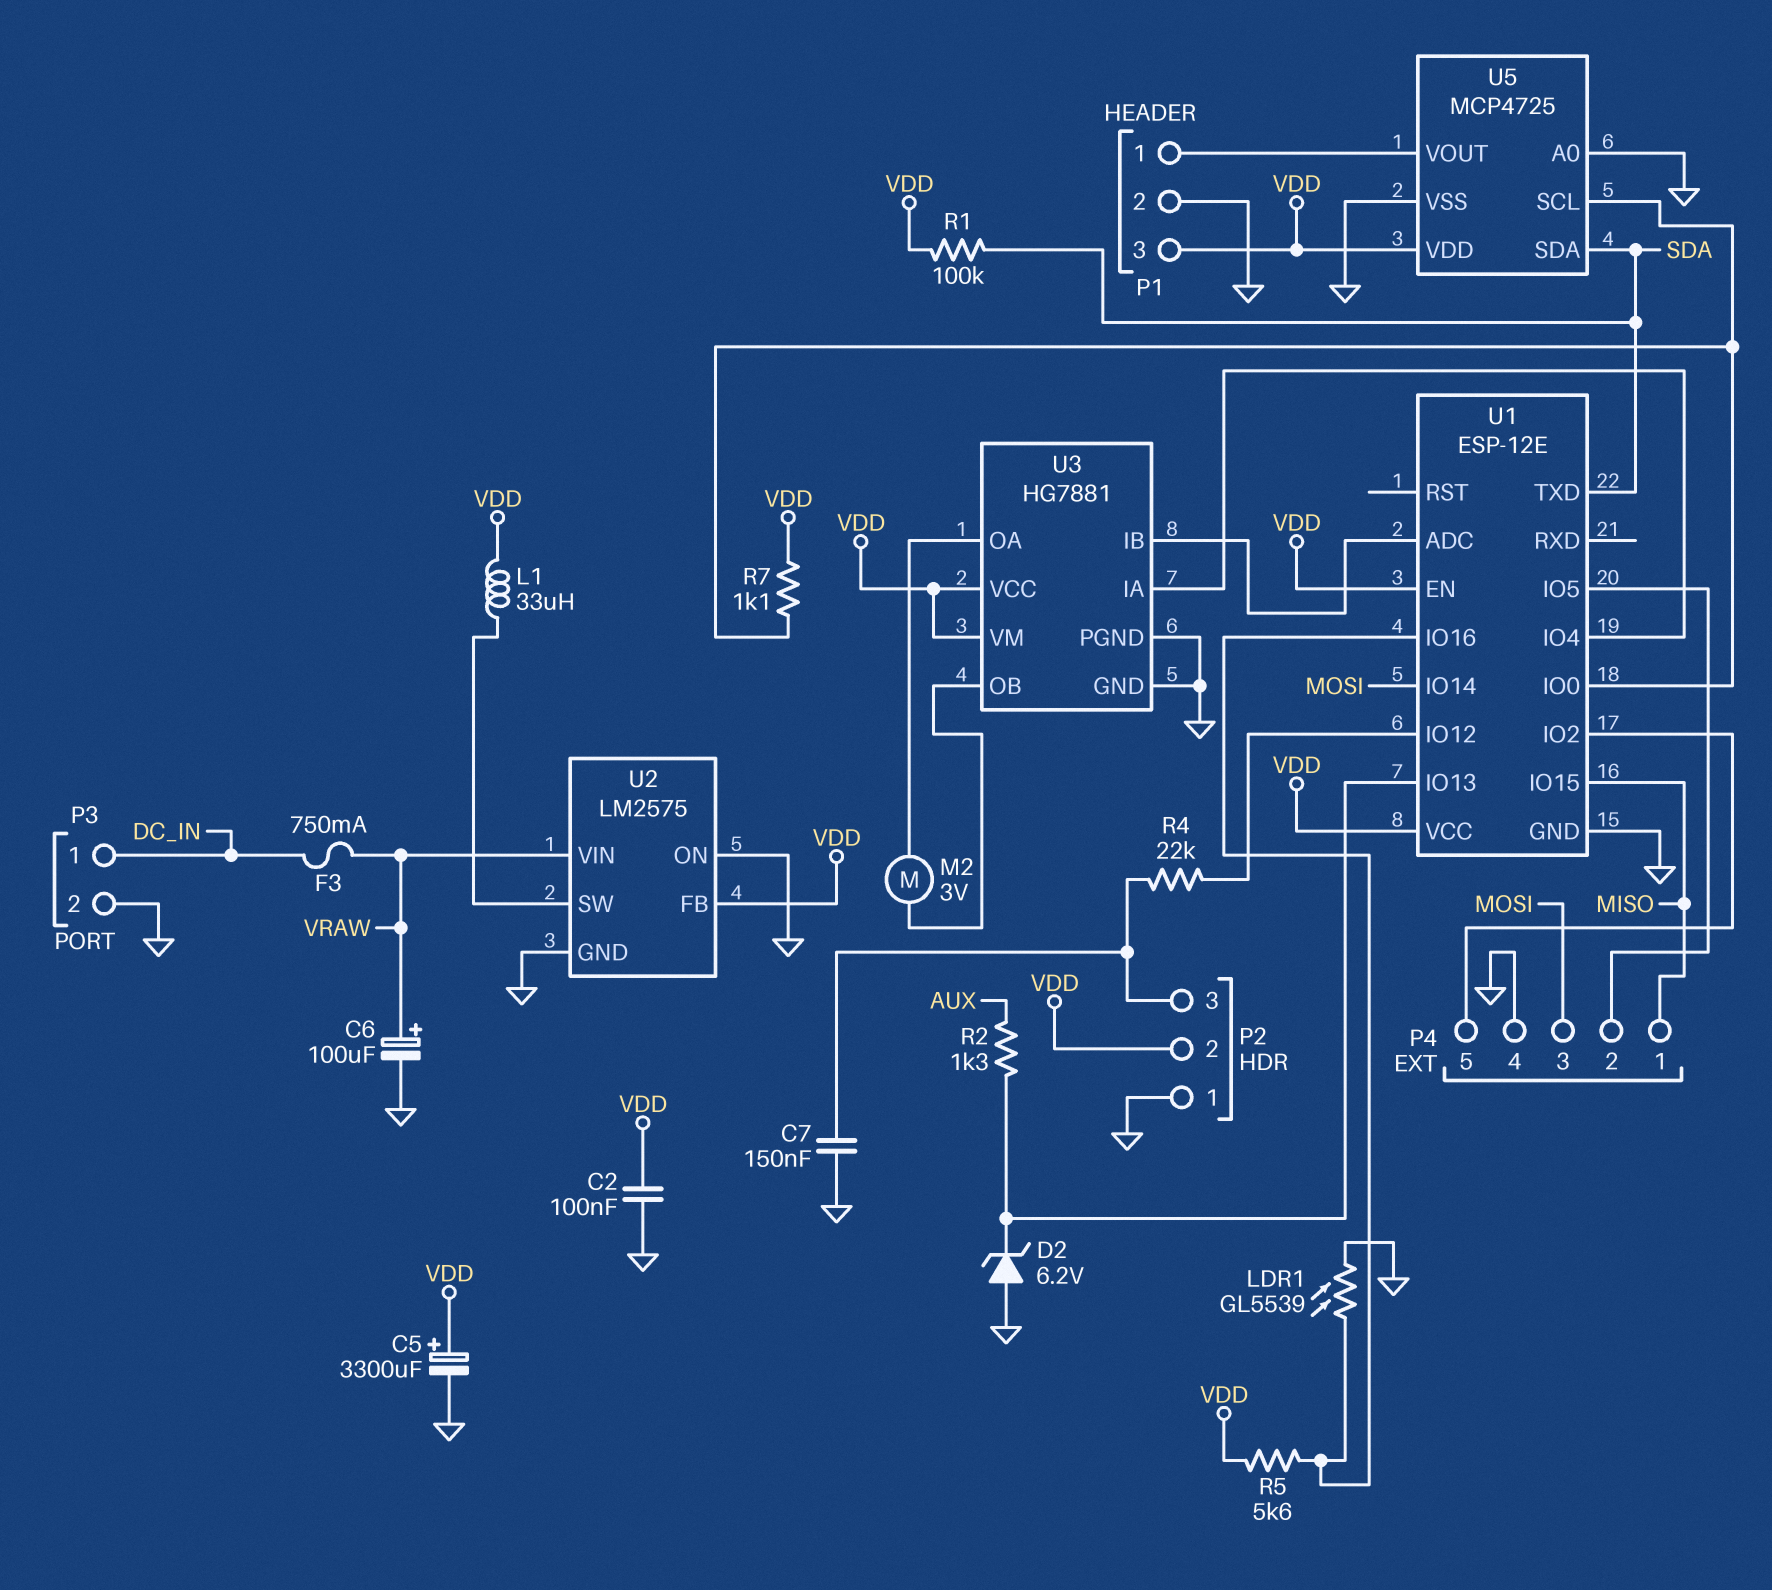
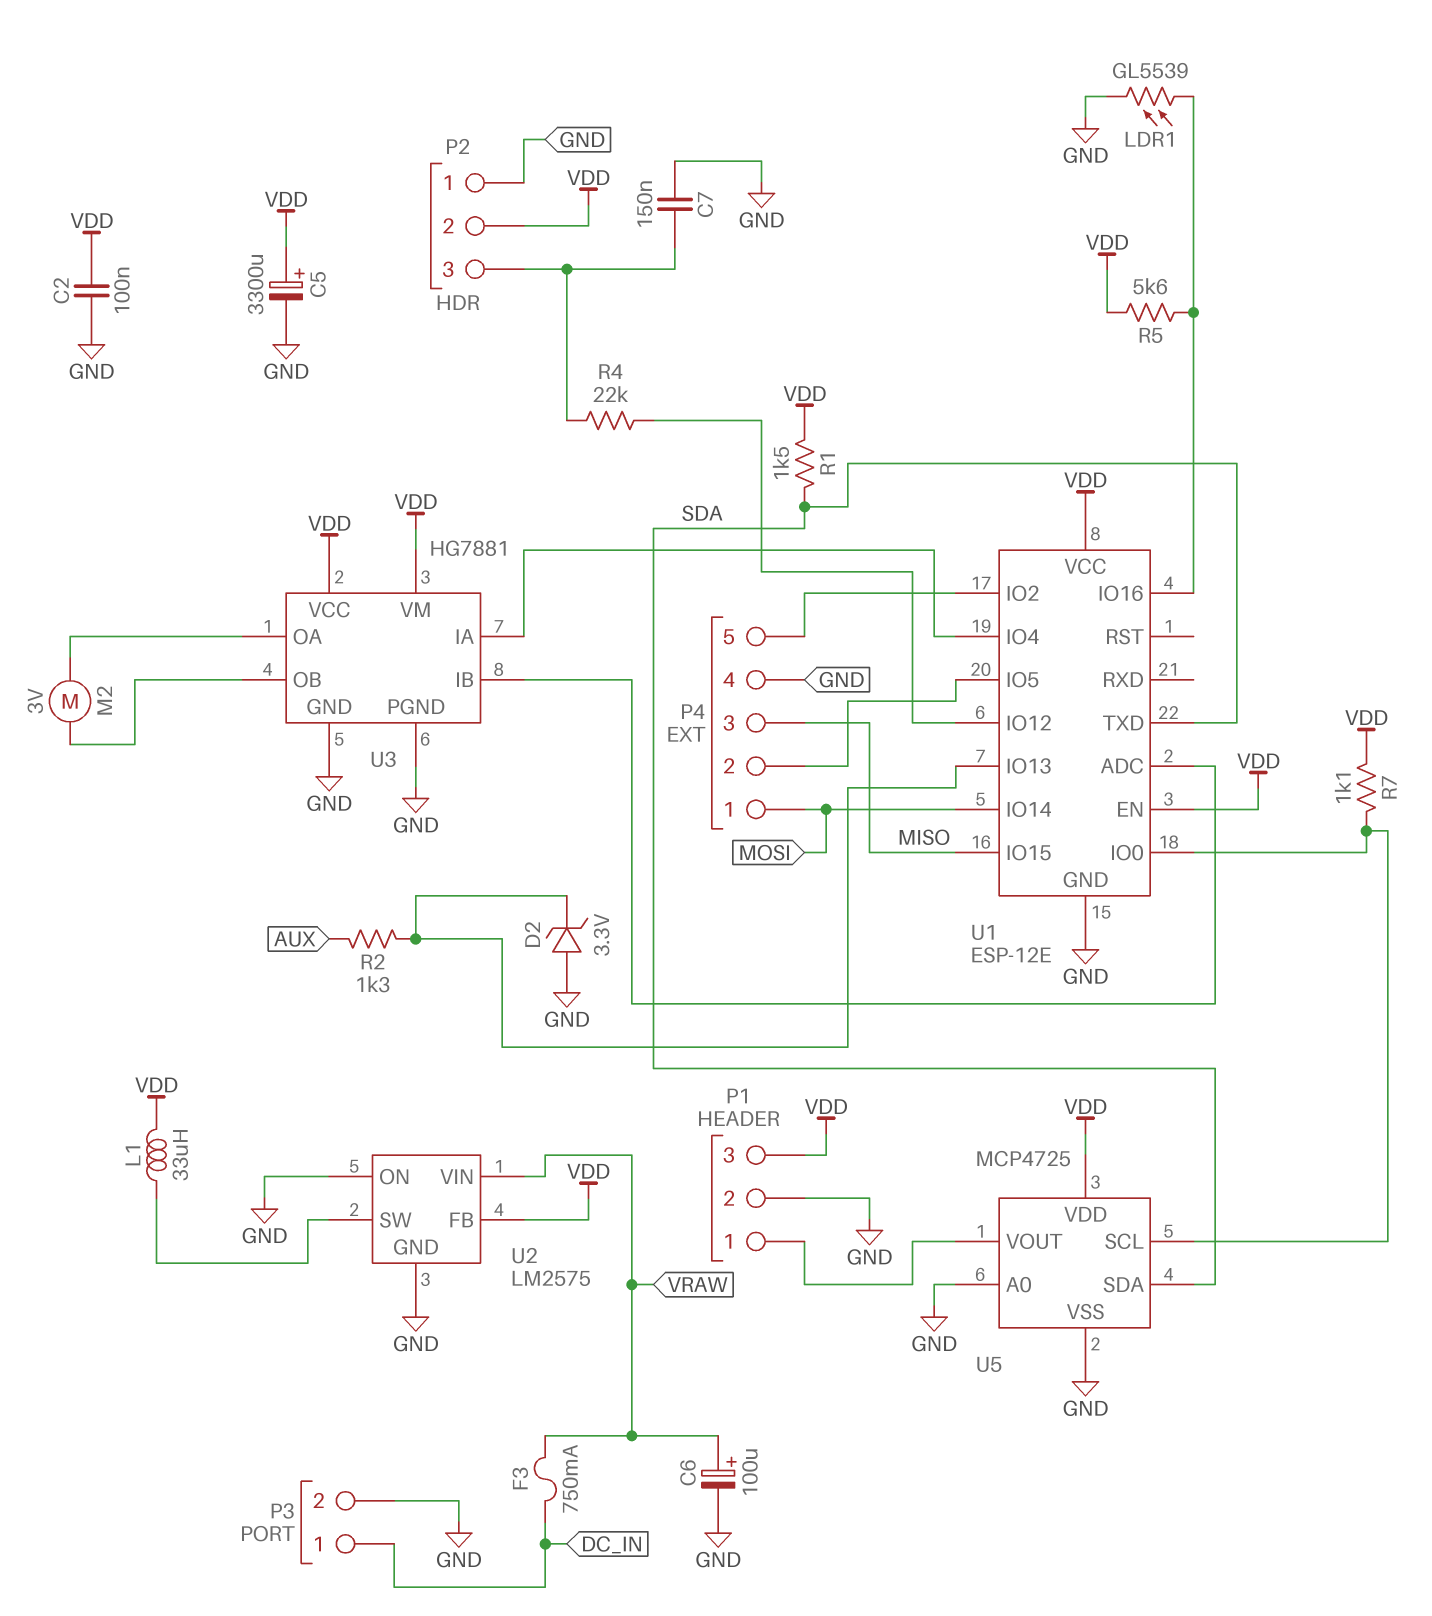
D2: zener 6.2V (A GND, K U1/IO13) -> zener 3.3V (A GND, K U1/IO13)
P4 pin 1: MISO -> MOSI
P4 pin 3: MOSI -> MISO
R1: 100k (SDA, VDD) -> 1.5k (SDA, VDD)

